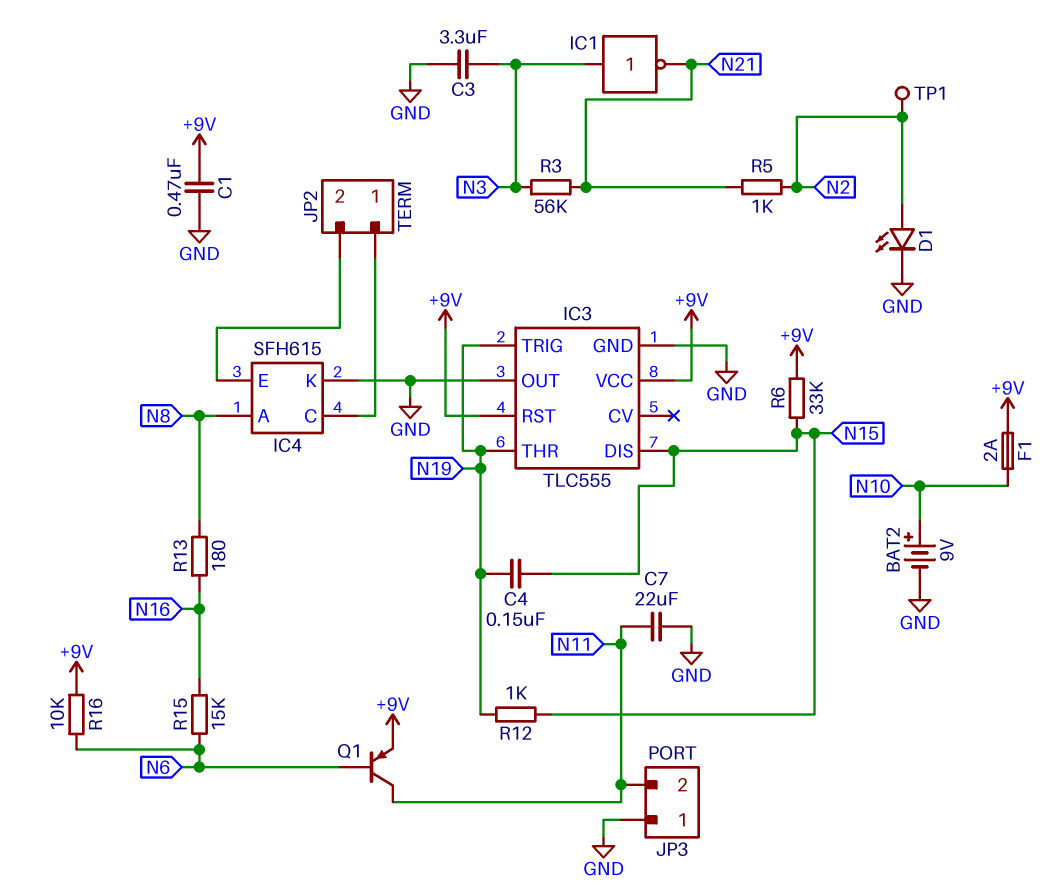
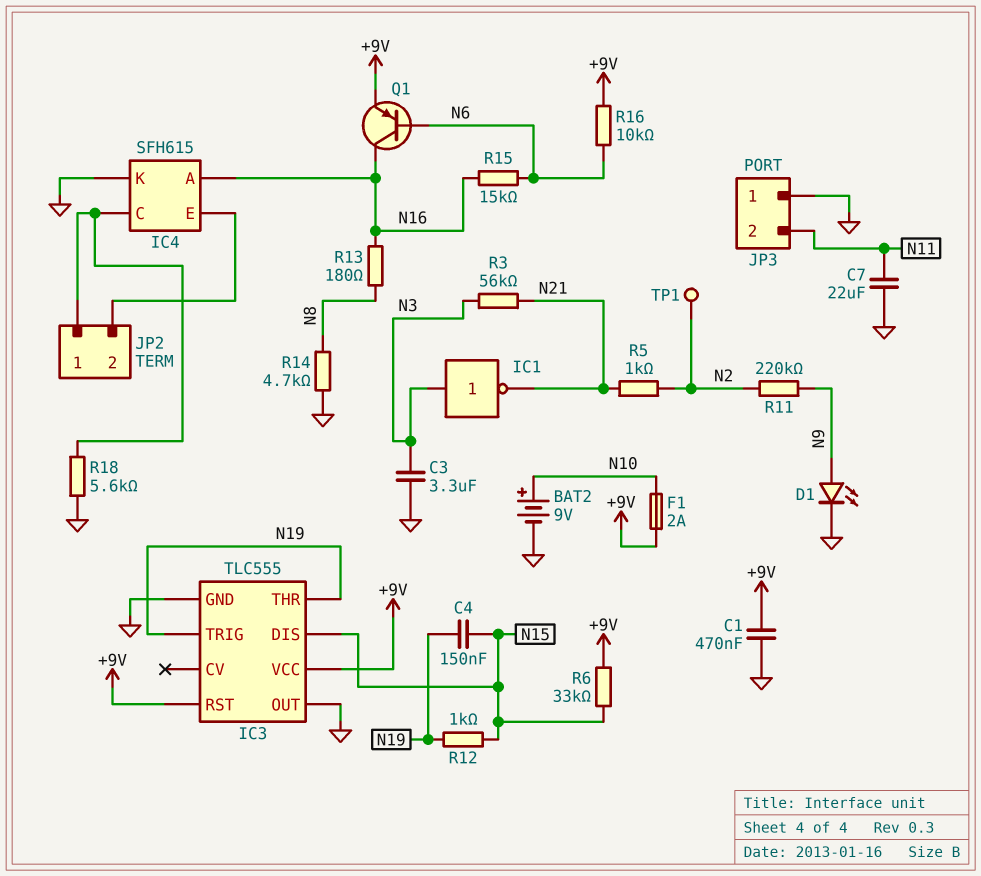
D1: LED (A N2, K GND) -> LED (A N9, K GND)
IC4 pin A: N8 -> N16
Q1: PNP (B N6, C N11, E +9V) -> PNP (B N6, C N16, E +9V)
R11: none -> 220k (N2, N9)
R14: none -> 4.7k (GND, N8)
R18: none -> 5.6k (GND, IC4/C)

